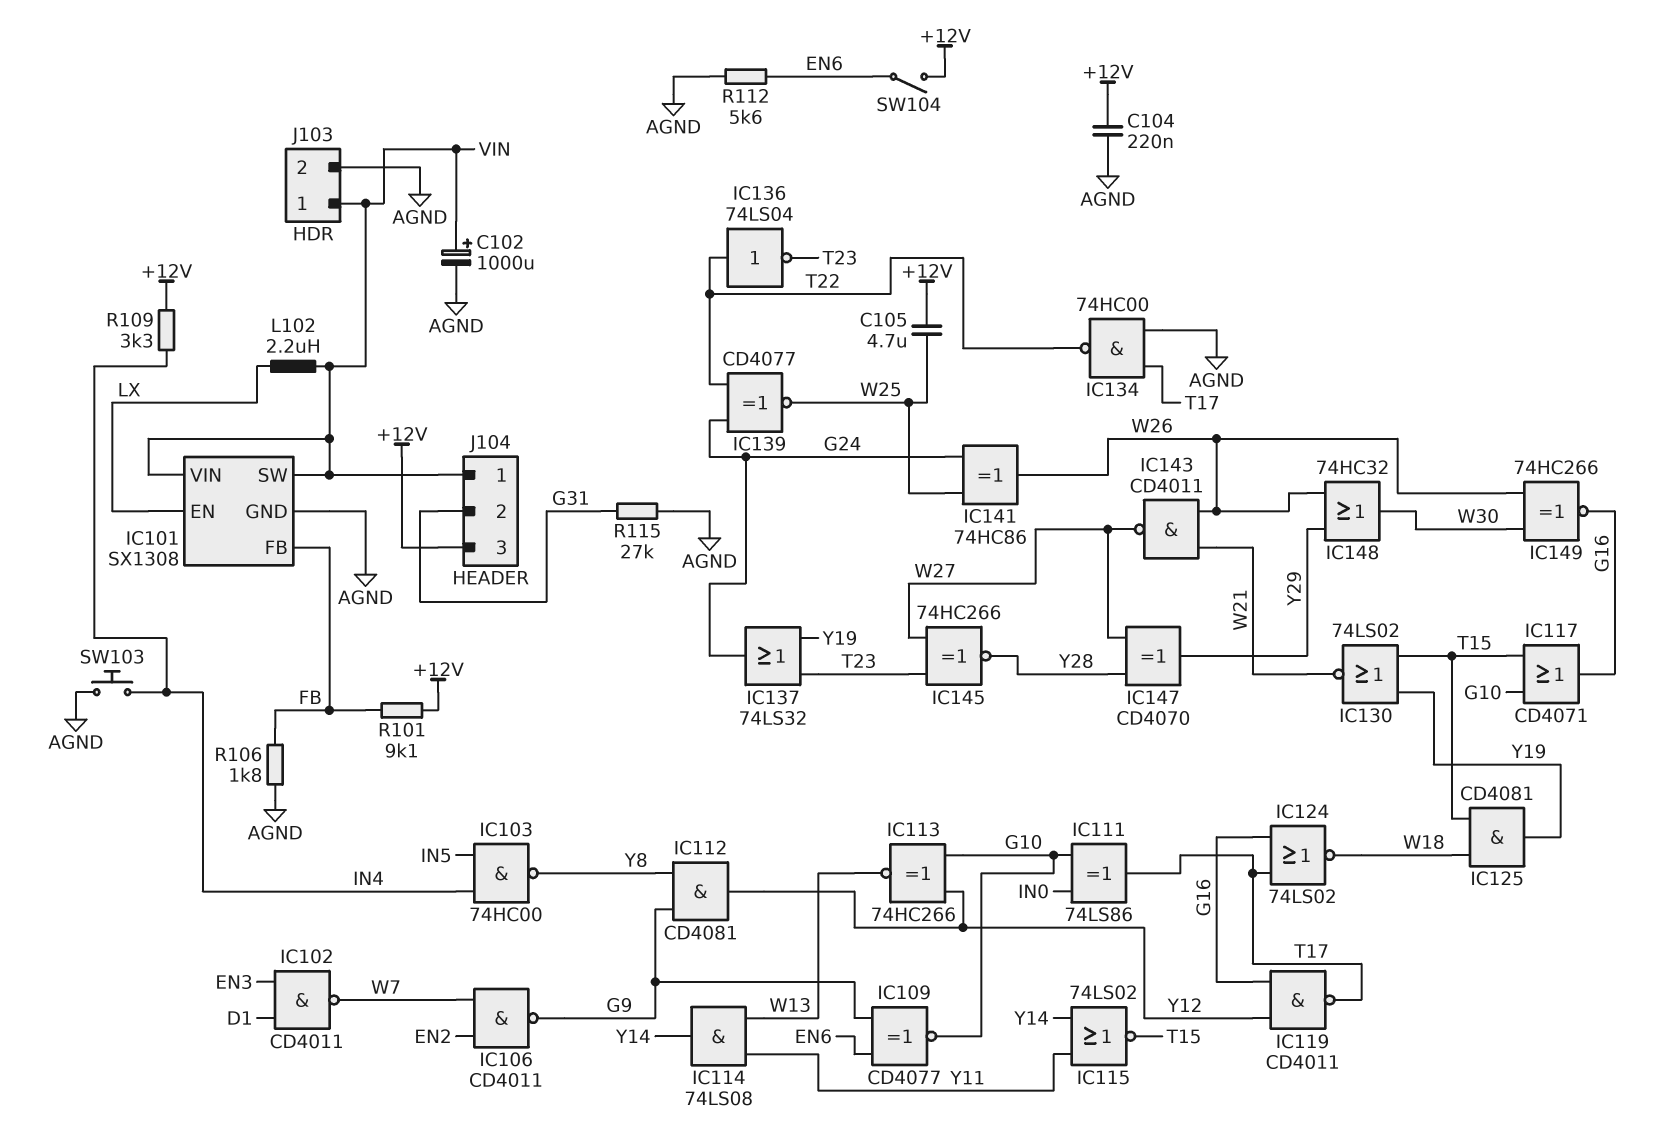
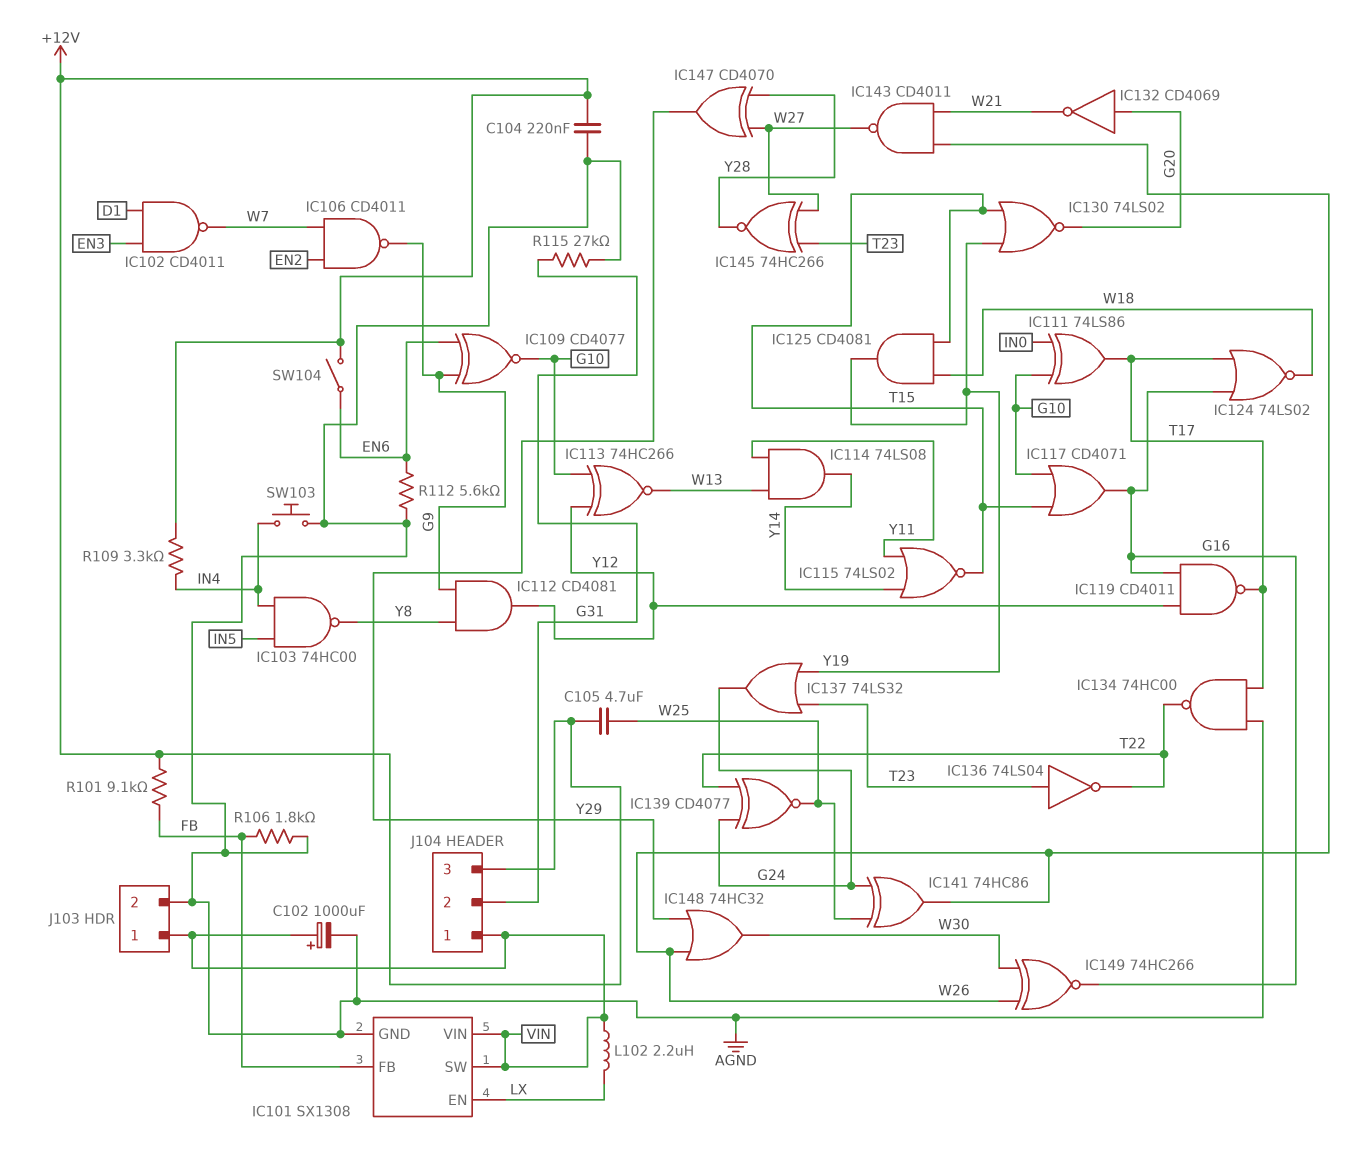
IC130: NOR 74LS02 (in T15, in Y19, out W21) -> NOR 74LS02 (in T15, in Y19, out G20)
IC132: none -> NOT CD4069 (in G20, out W21)
IC136: NOT 74LS04 (in T22, out T23) -> NOT 74LS04 (in T23, out T22)

